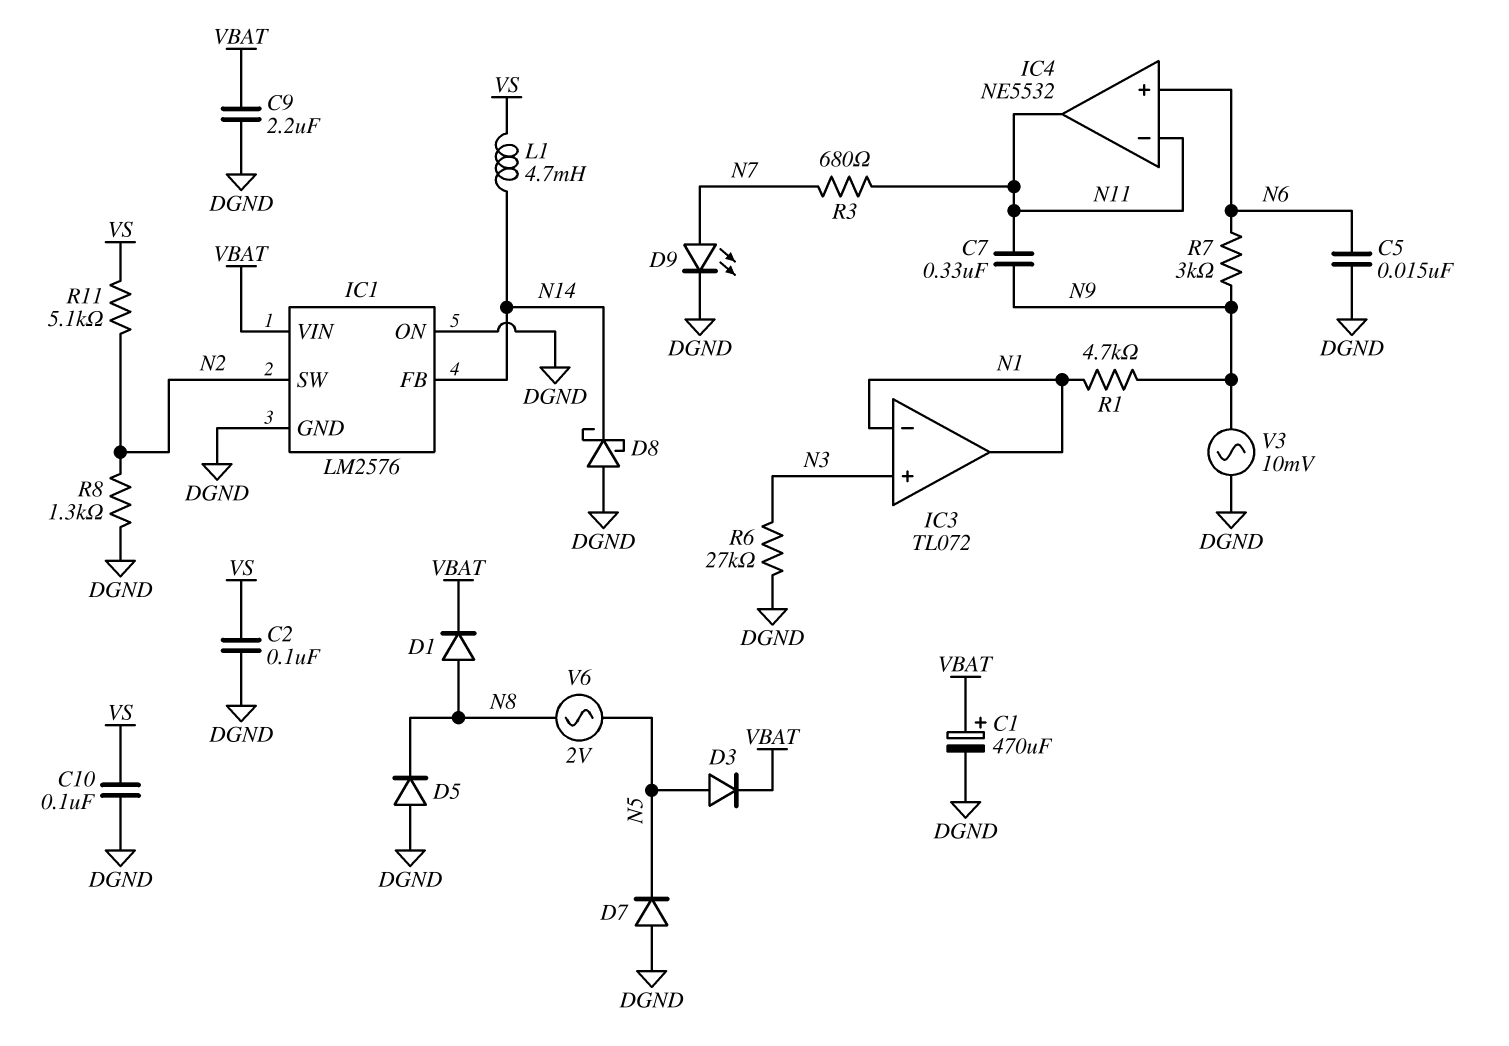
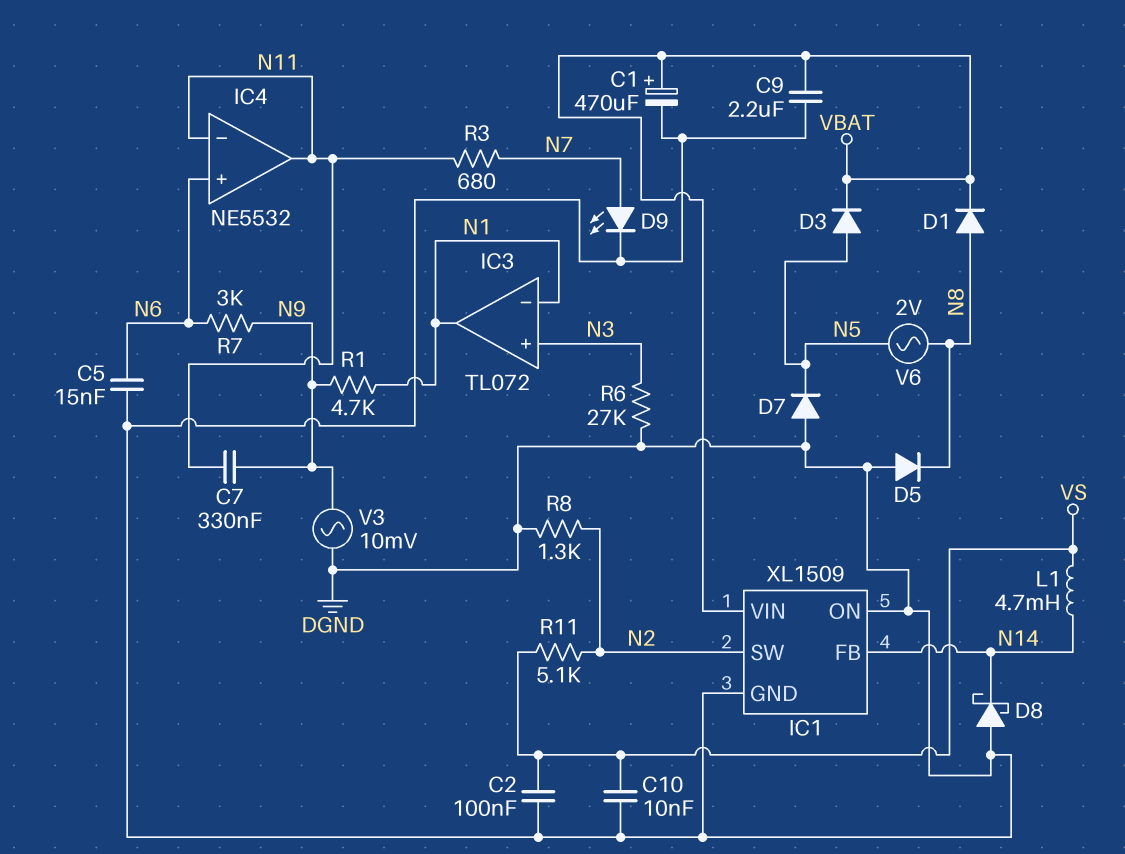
C10: 100nF (DGND, VS) -> 10nF (DGND, VS)
IC1: LM2576 -> XL1509

